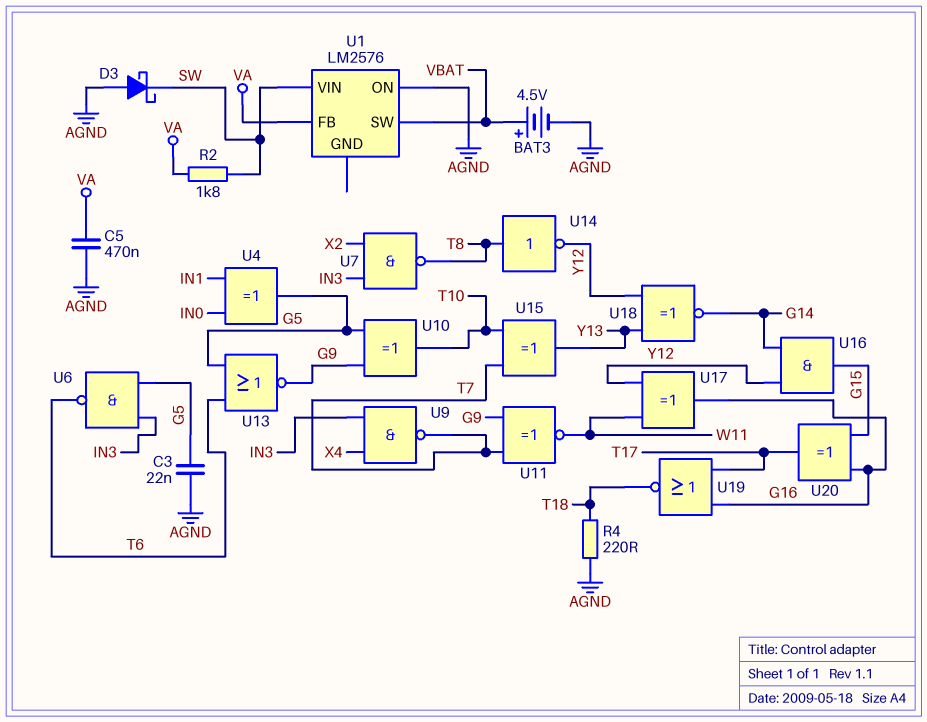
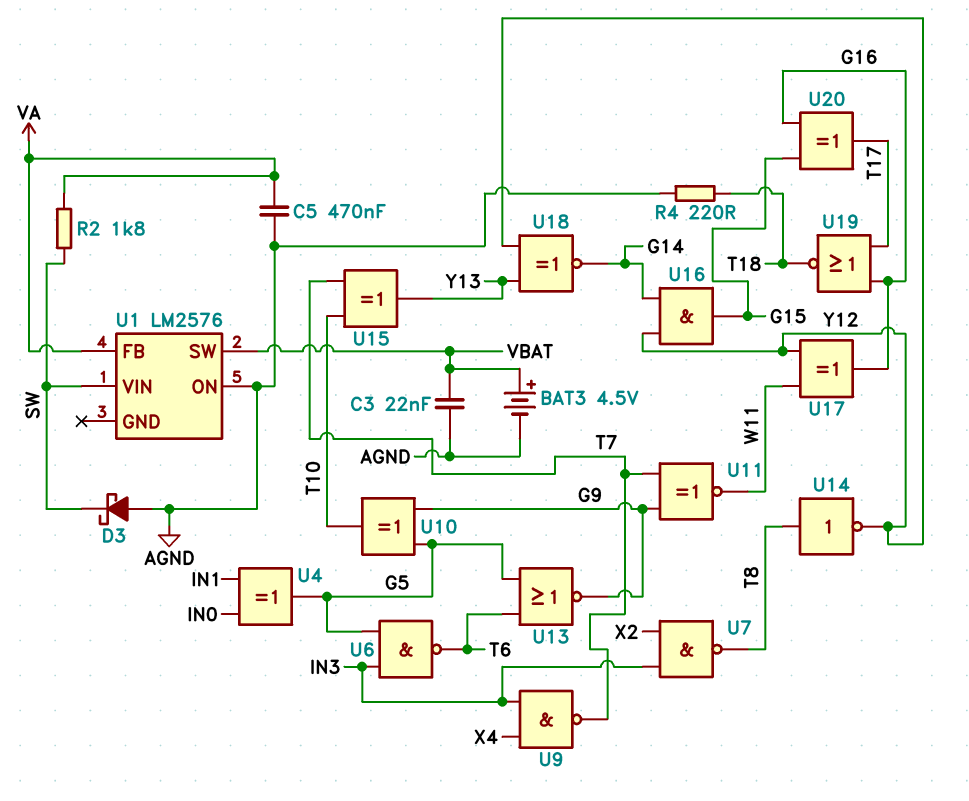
C3: 22nF (AGND, G5) -> 22nF (AGND, VBAT)

